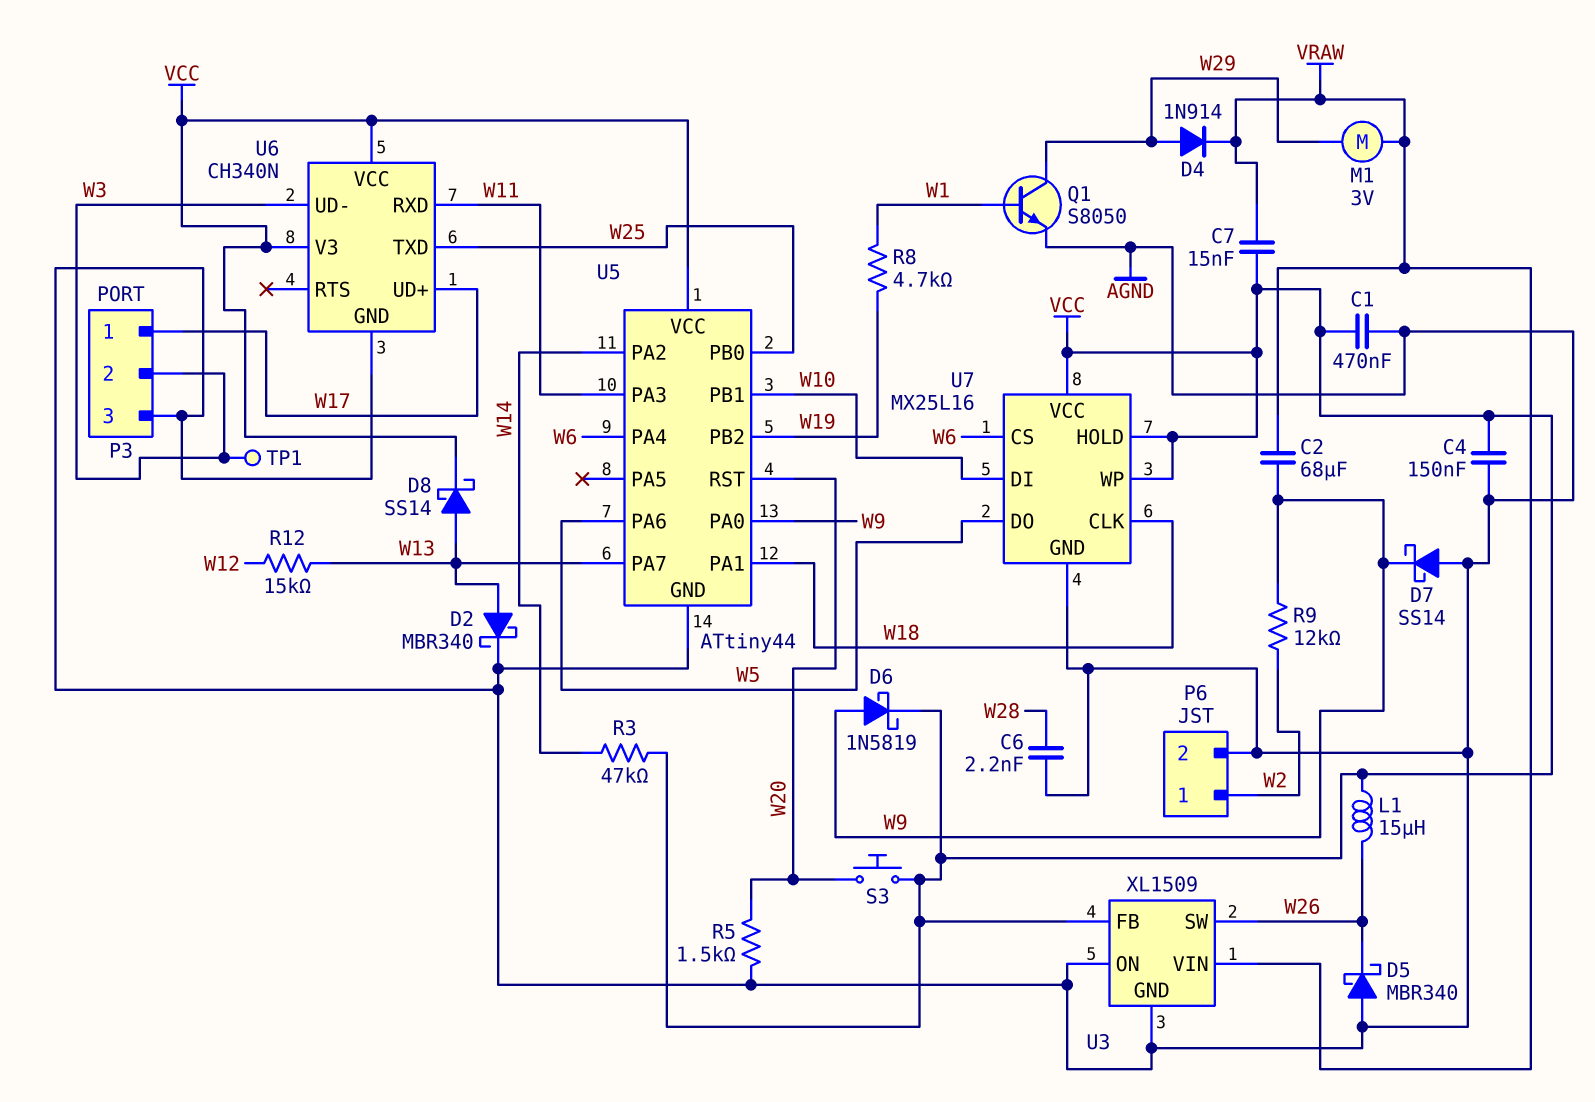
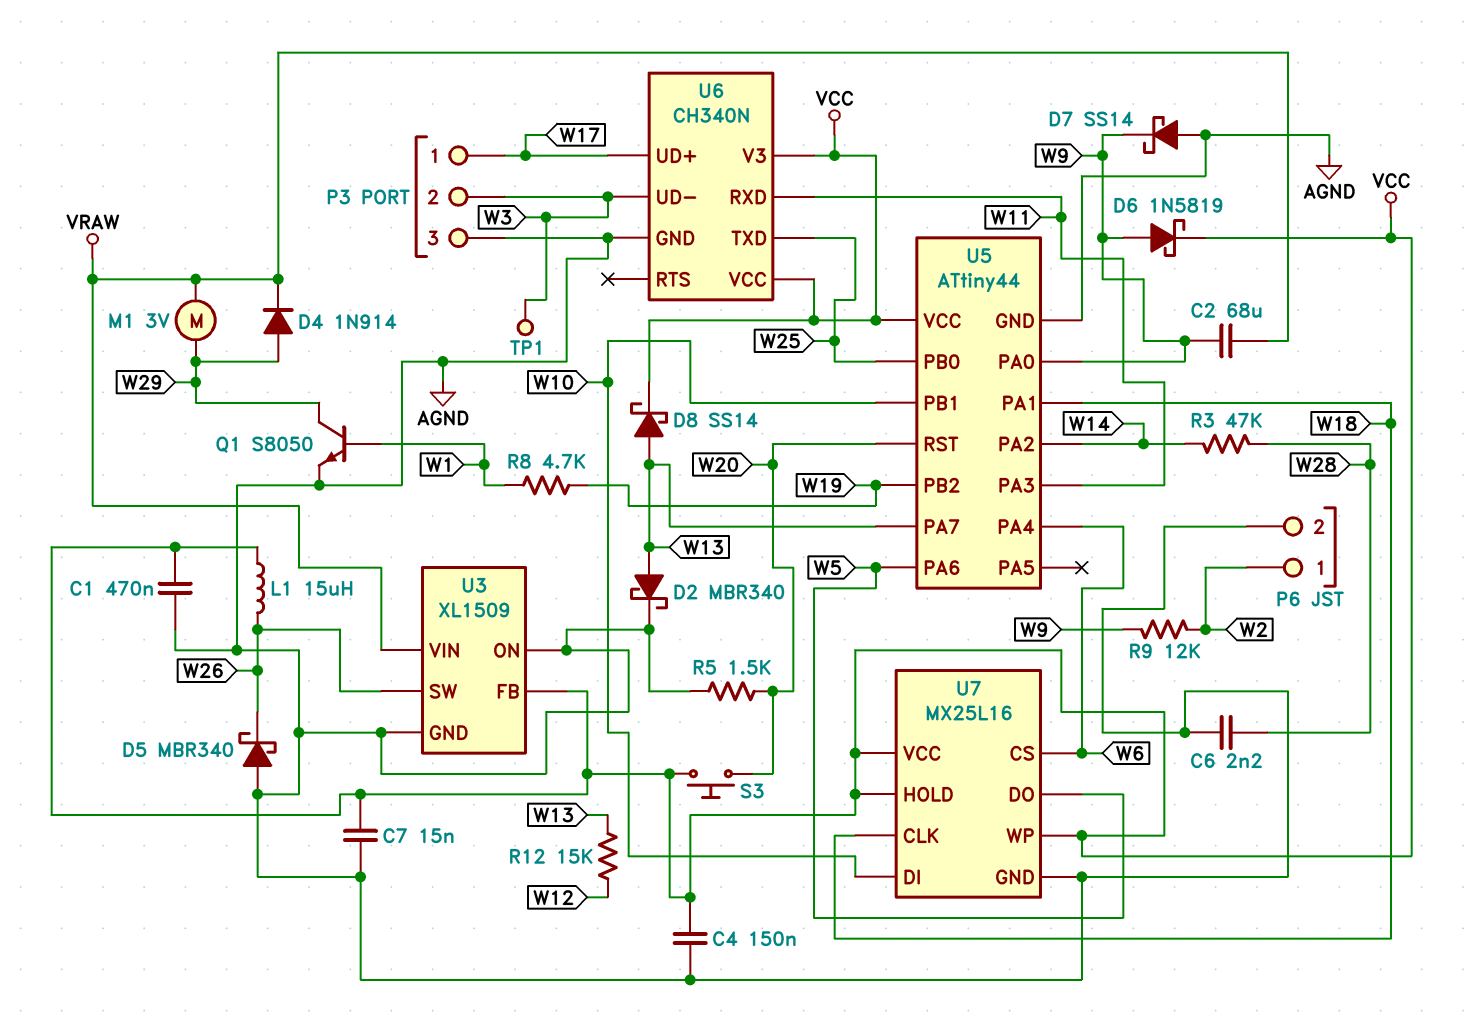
C7: 15nF (VCC, VRAW) -> 15nF (AGND, VCC)
R3: 47k (VCC, W14) -> 47k (W14, W28)

